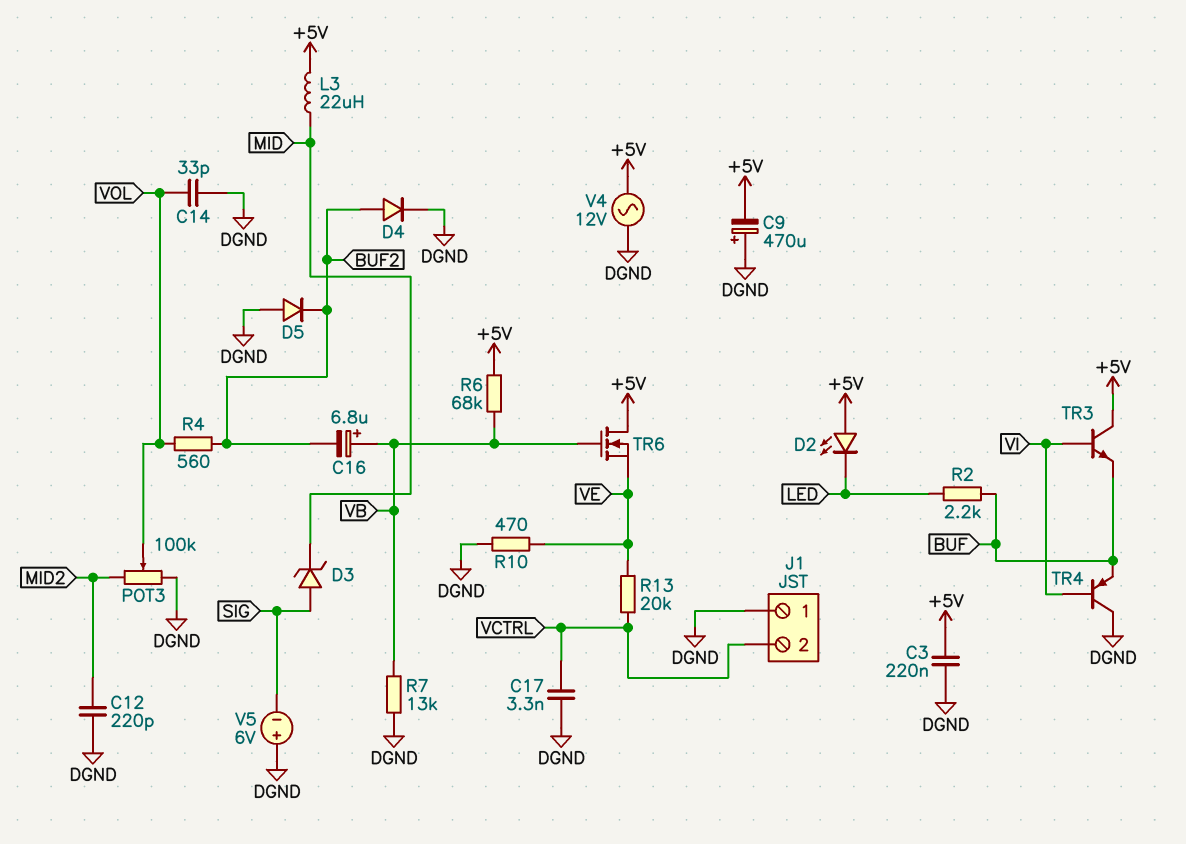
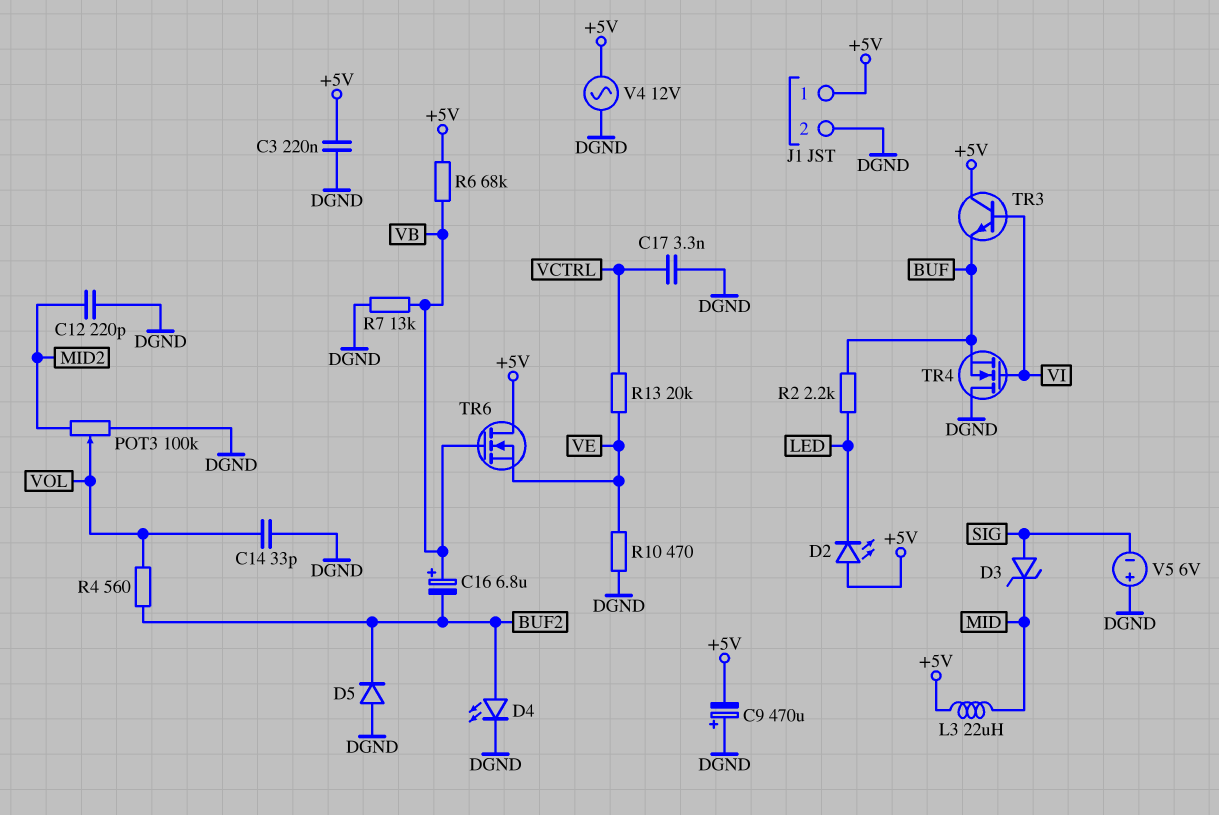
D4: diode (A BUF2, K DGND) -> LED (A BUF2, K DGND)
J1 pin 1: DGND -> +5V
J1 pin 2: VCTRL -> DGND
TR4: PNP (B VI, C DGND, E BUF) -> NMOS (G VI, D DGND, S BUF)

